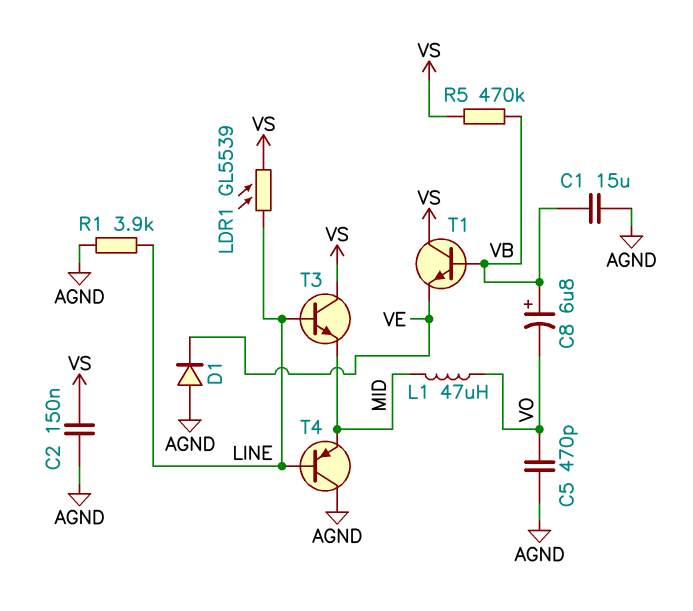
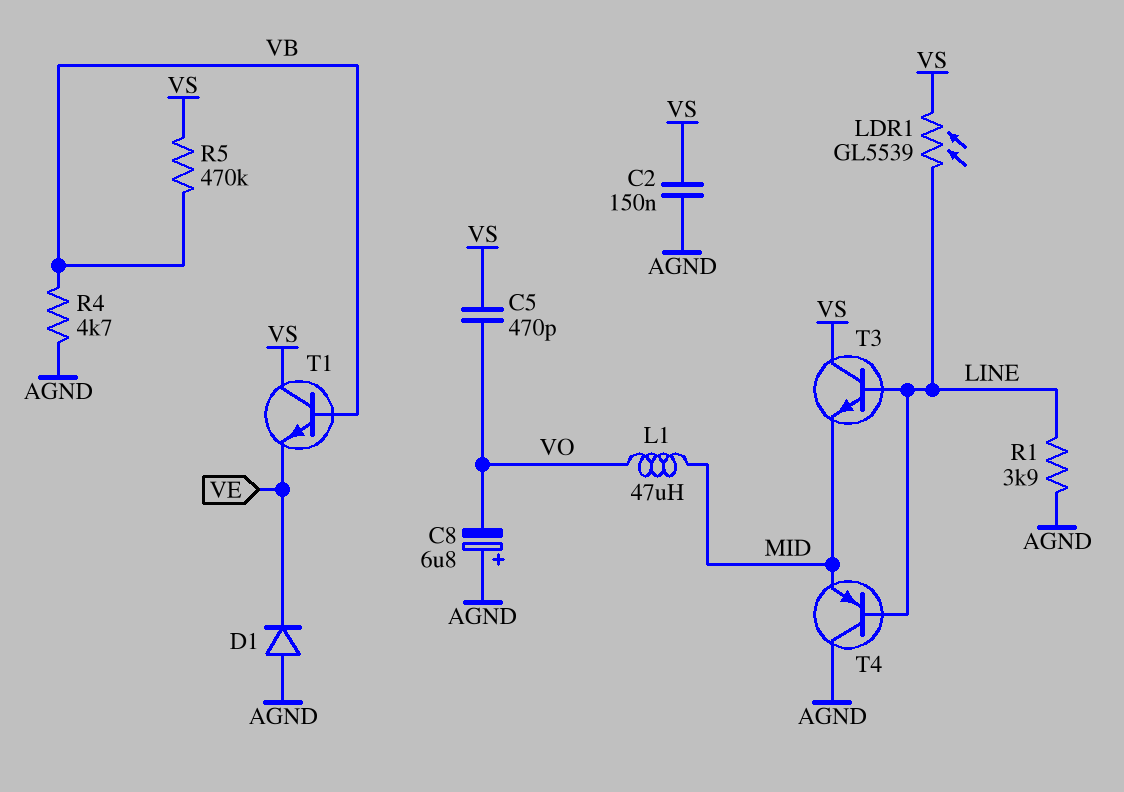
C1: 15uF (AGND, VB) -> none
C5: 470pF (AGND, VO) -> 470pF (VO, VS)
C8: 6.8uF (plus VB, minus VO) -> 6.8uF (plus AGND, minus VO)
R4: none -> 4.7k (AGND, VB)

